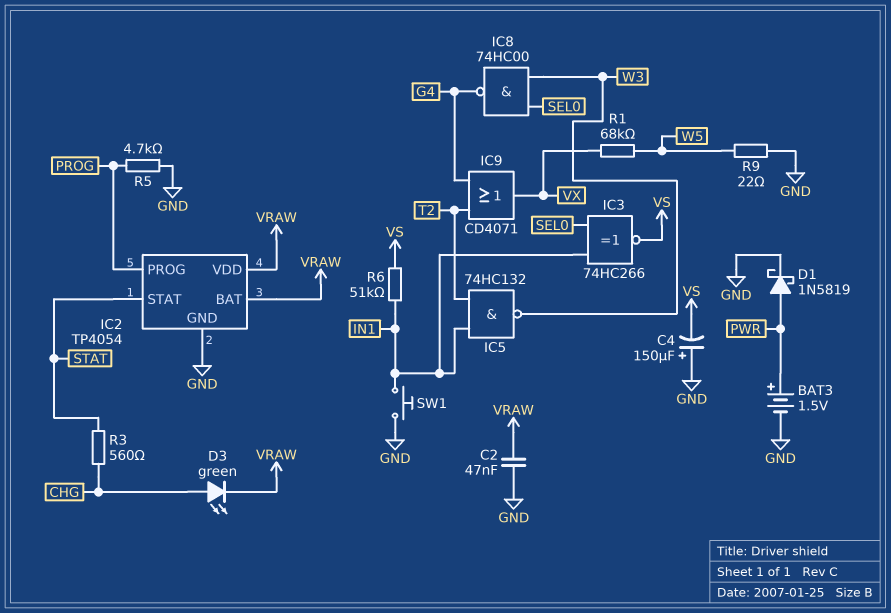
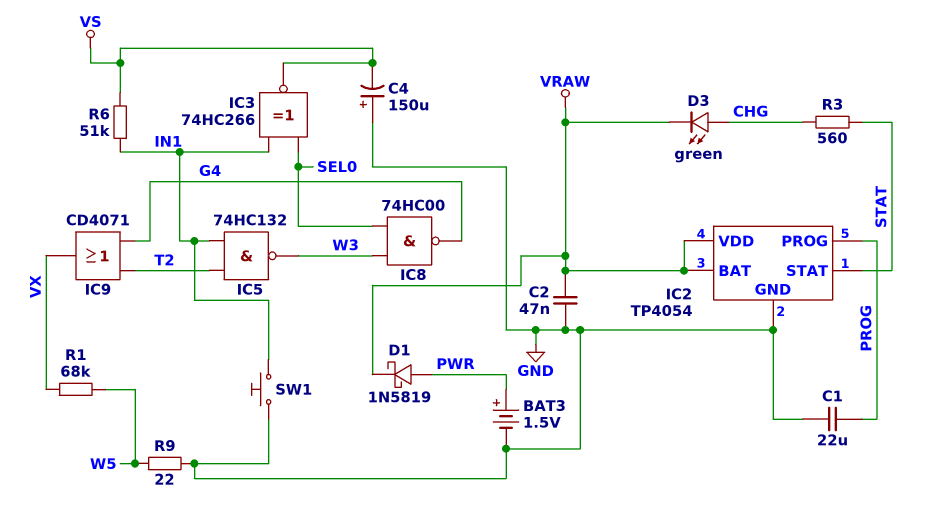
C1: none -> 22uF (GND, PROG)
D1: schottky 1N5819 (A PWR, K GND) -> schottky 1N5819 (A PWR, K VRAW)
R5: 4.7k (GND, PROG) -> none

